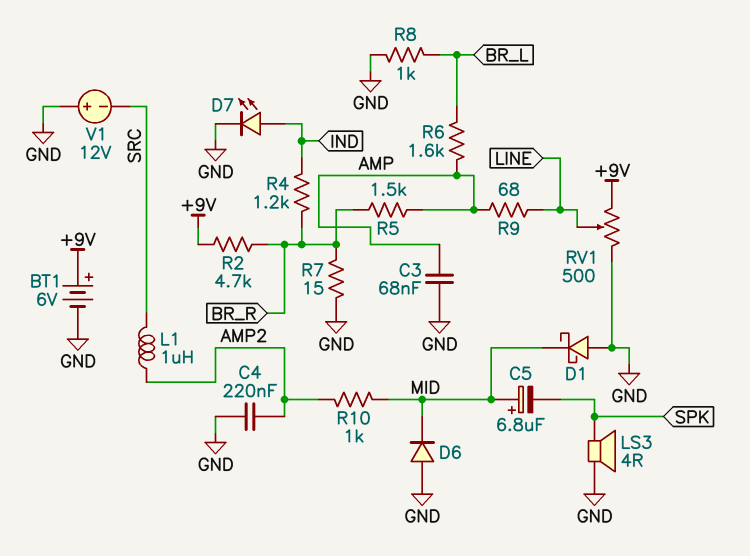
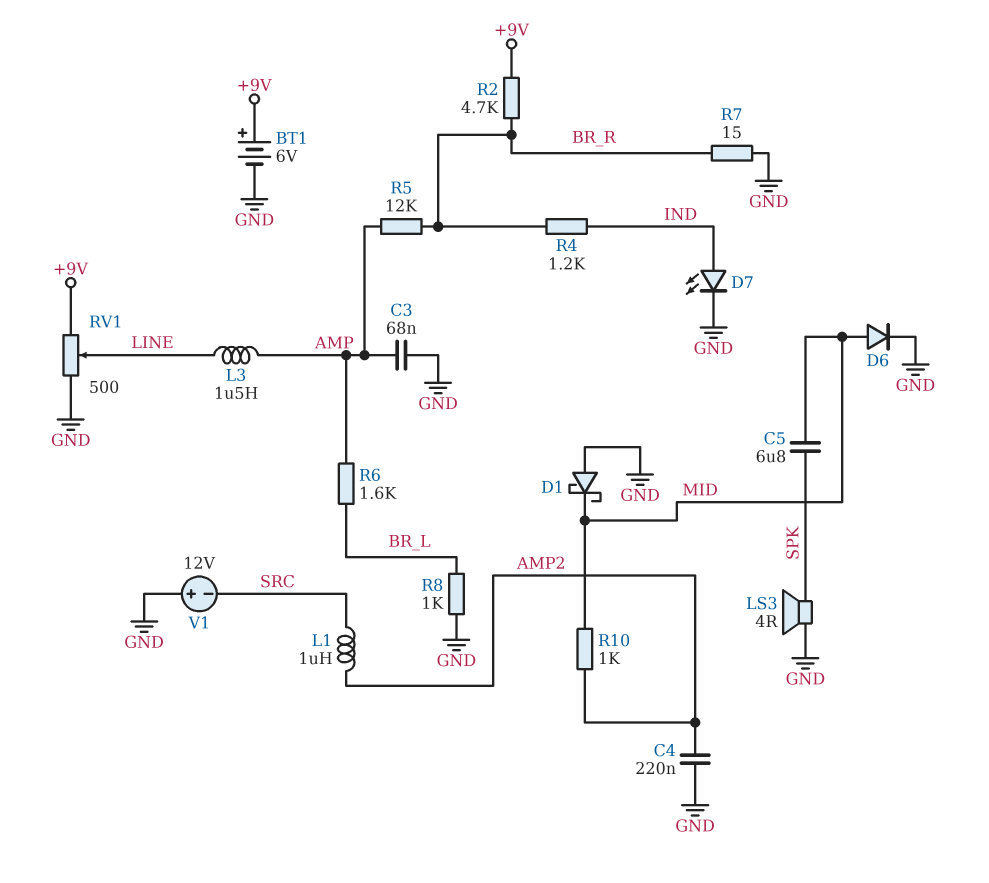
C5: 6.8uF (plus MID, minus SPK) -> 6.8uF (MID, SPK)
D6: diode (A GND, K MID) -> diode (A MID, K GND)
L3: none -> 1.5uH (AMP, LINE)
R5: 1.5k (AMP, BR_R) -> 12k (AMP, BR_R)
R9: 68 (AMP, LINE) -> none

